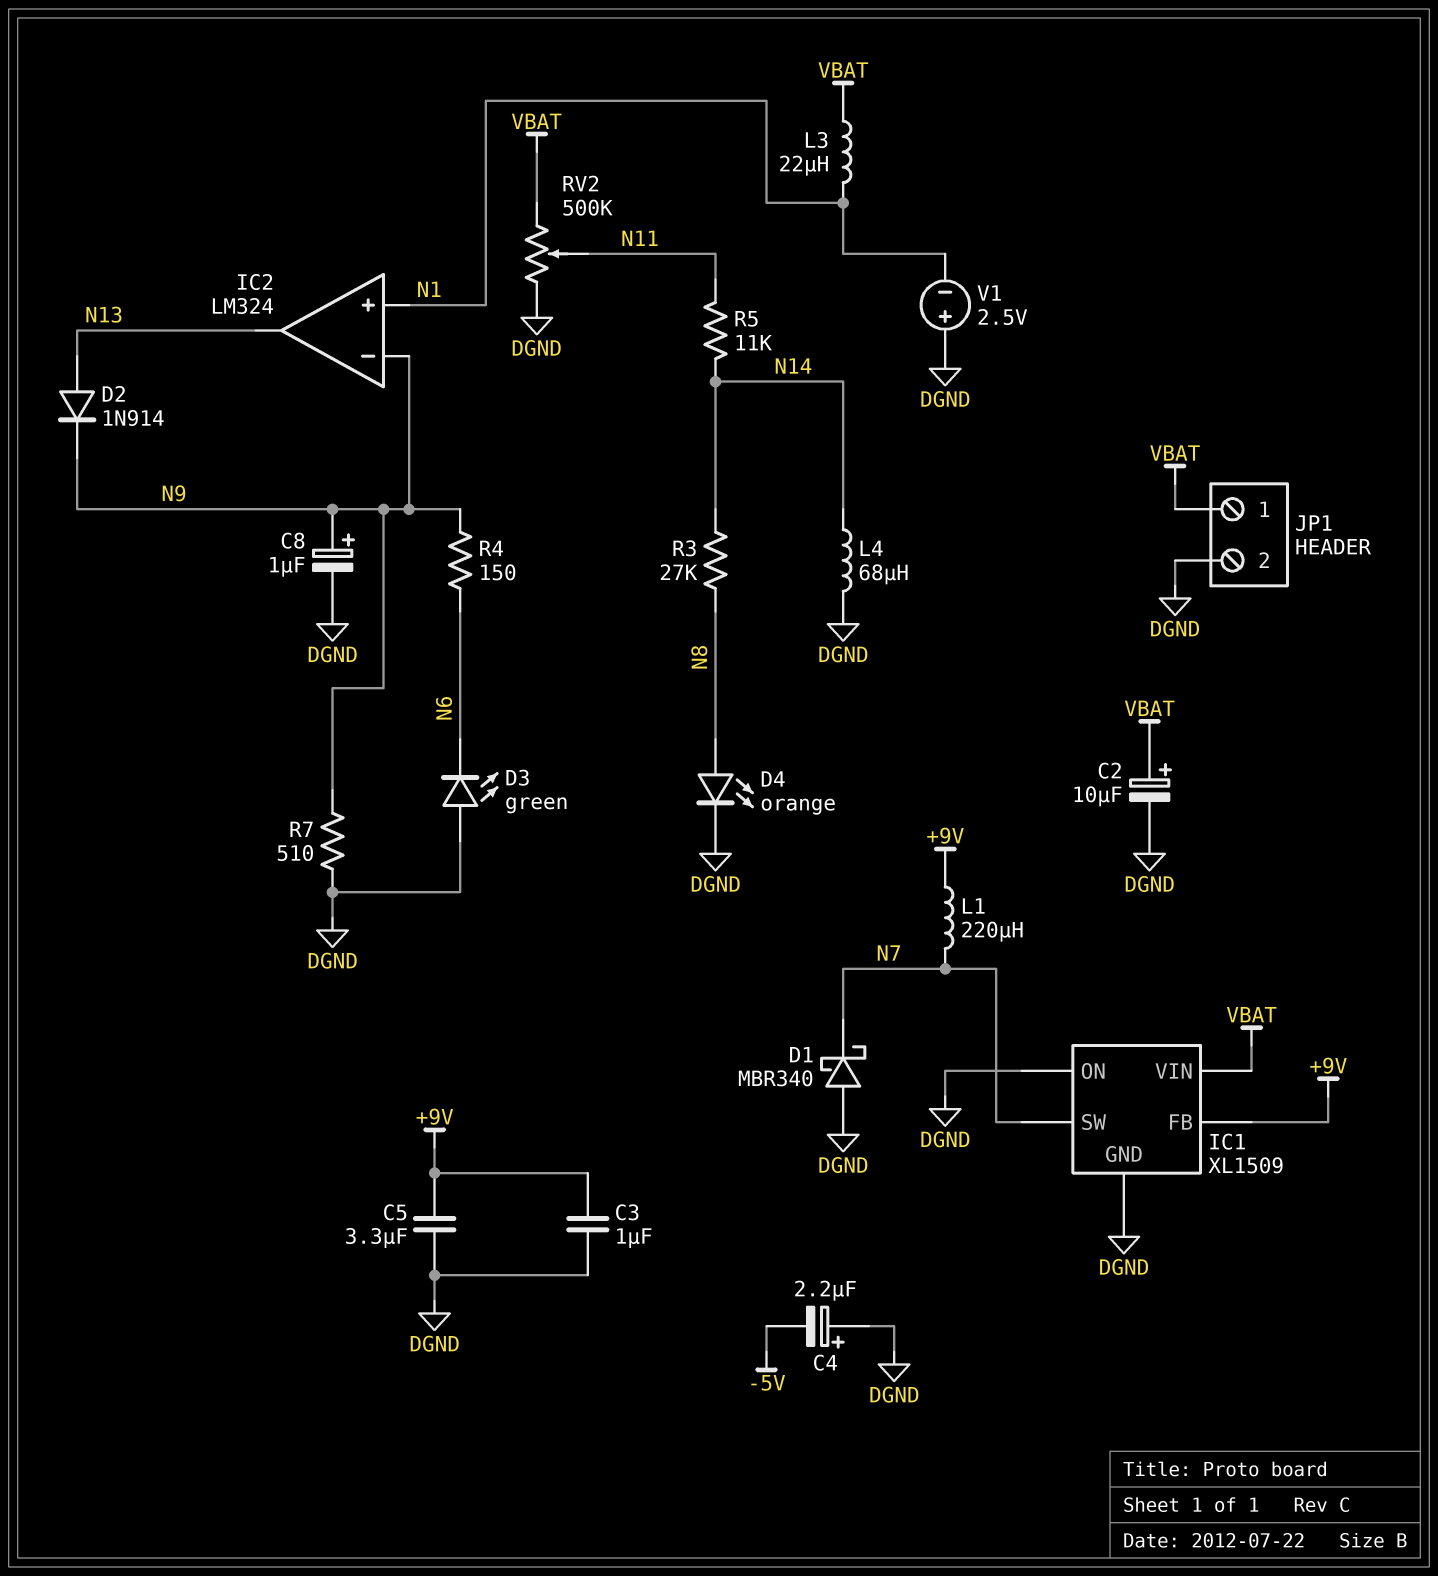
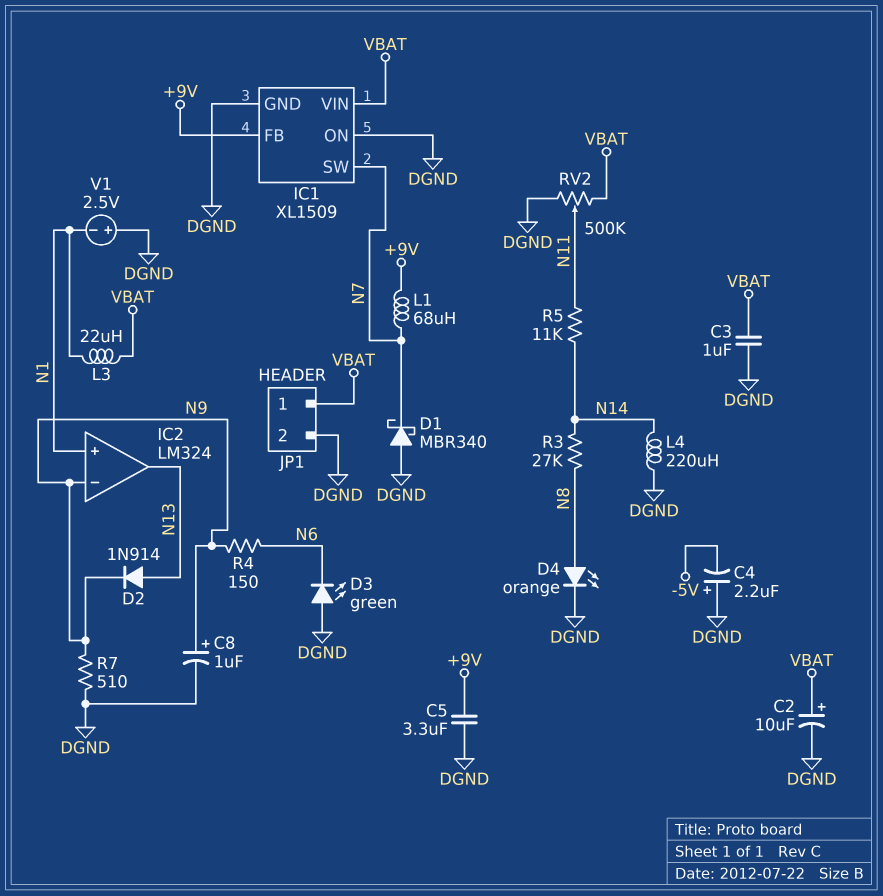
C3: 1uF (+9V, DGND) -> 1uF (DGND, VBAT)
L1: 220uH (+9V, N7) -> 68uH (+9V, N7)
L4: 68uH (DGND, N14) -> 220uH (DGND, N14)

